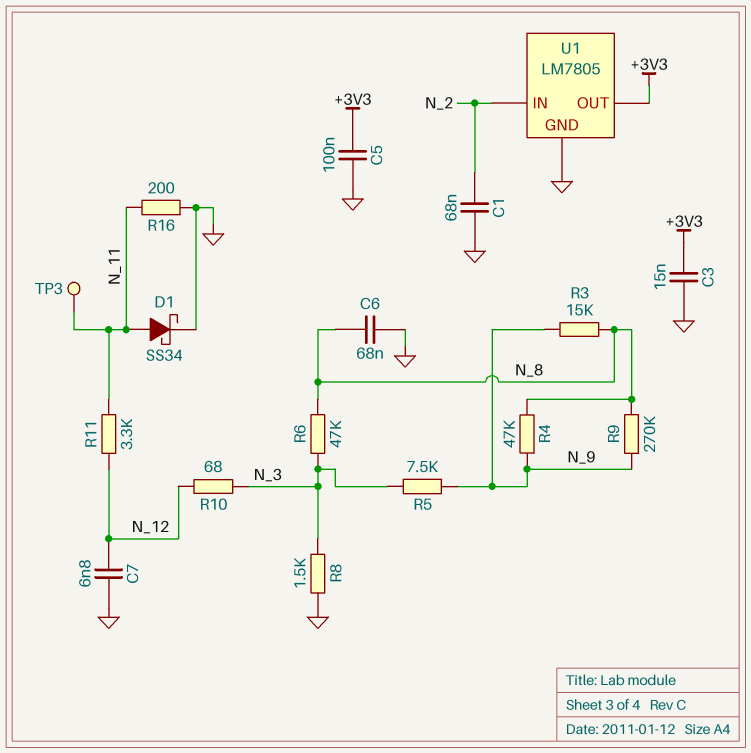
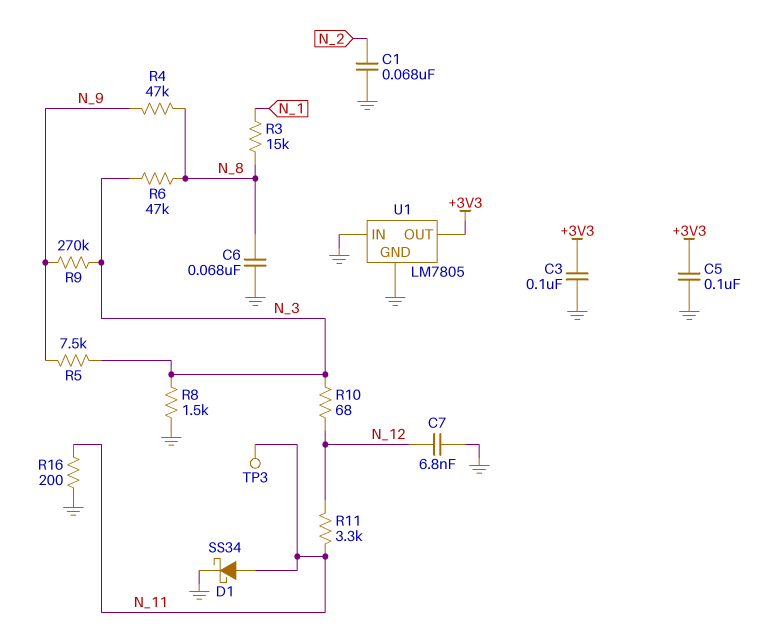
C3: 15nF (+3V3, GND) -> 100nF (+3V3, GND)
R3: 15k (N_8, N_9) -> 15k (N_1, N_8)
R9: 270k (N_8, N_9) -> 270k (N_3, N_9)
U1 pin IN: N_2 -> GND

